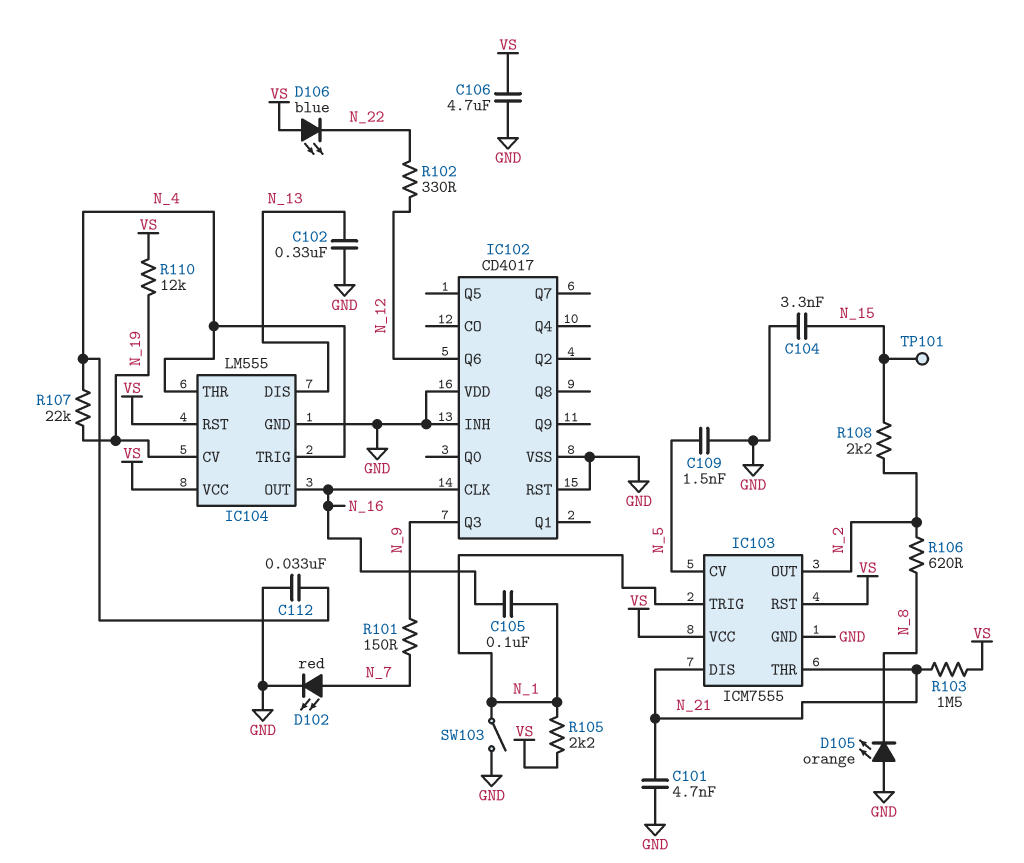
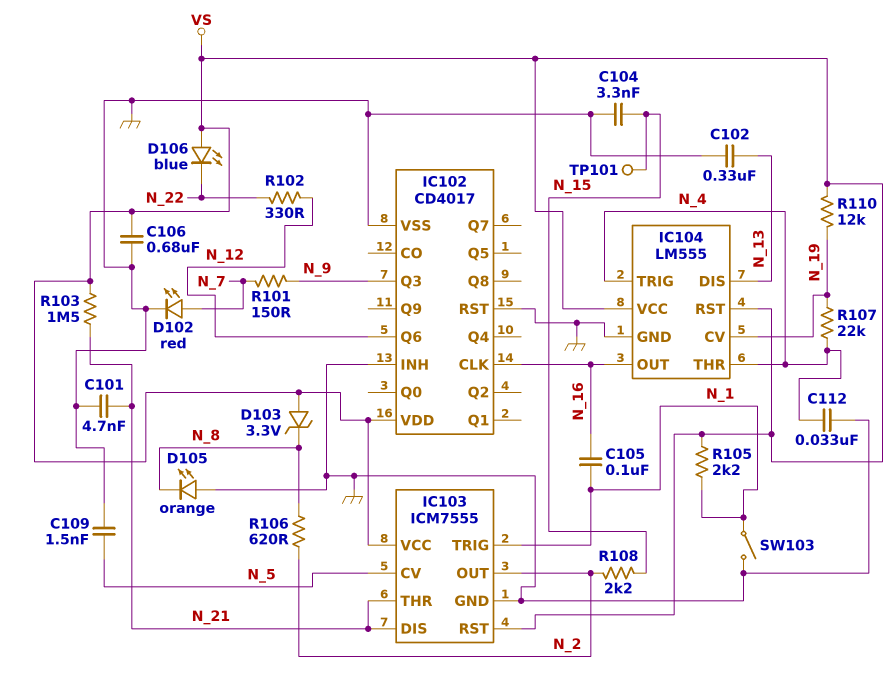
C106: 4.7uF (GND, VS) -> 680nF (GND, VS)
D103: none -> zener 3.3V (A VS, K N_8)
IC102 pin VDD: GND -> VS

